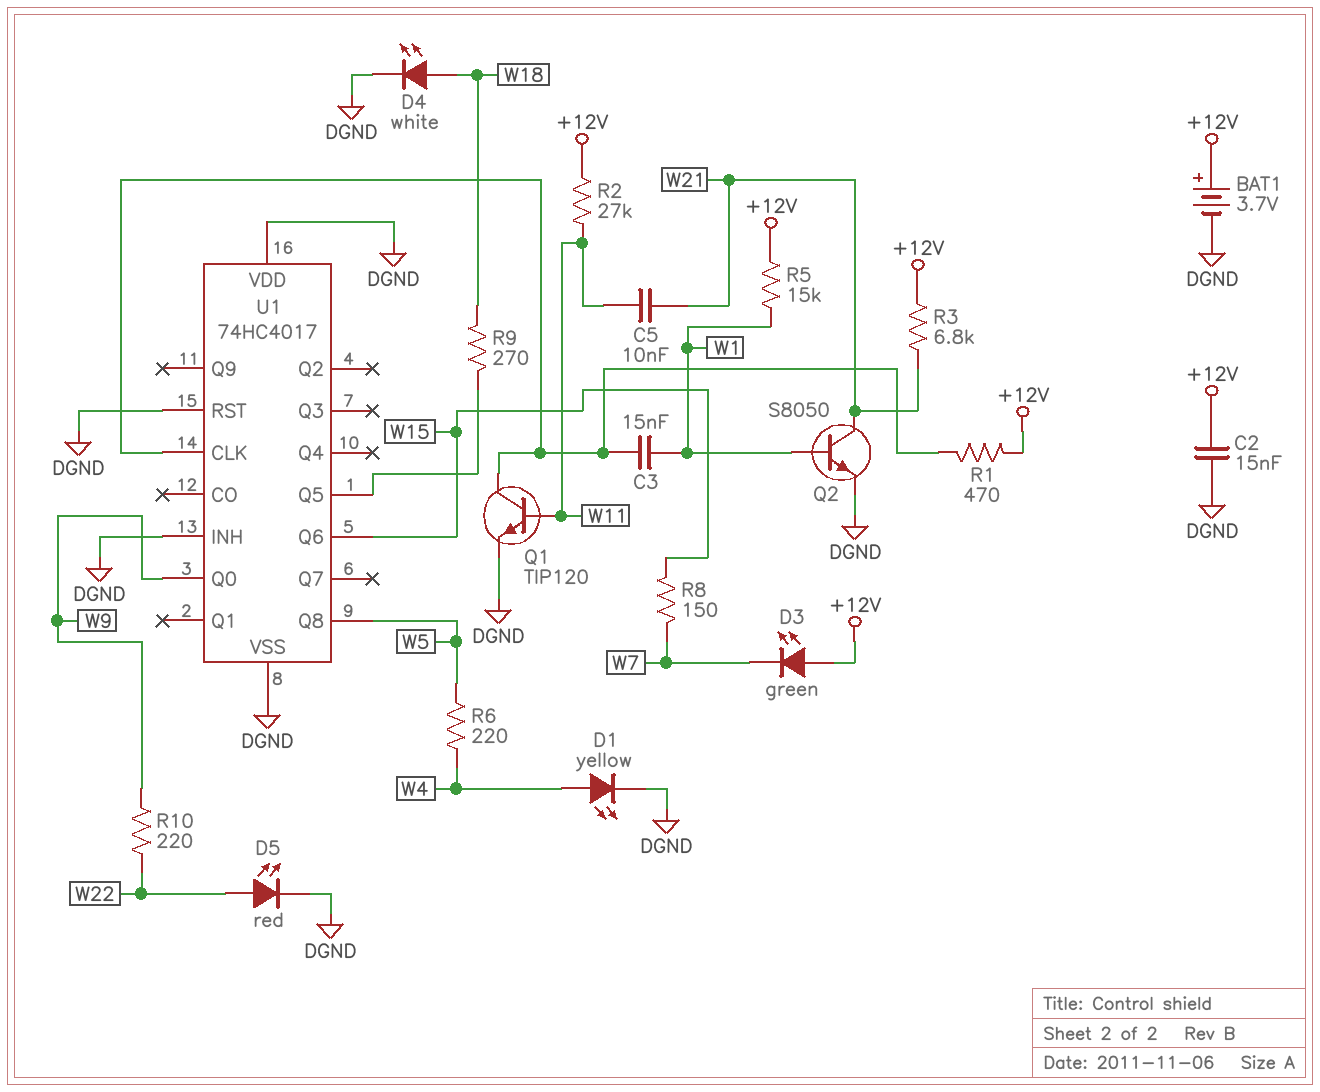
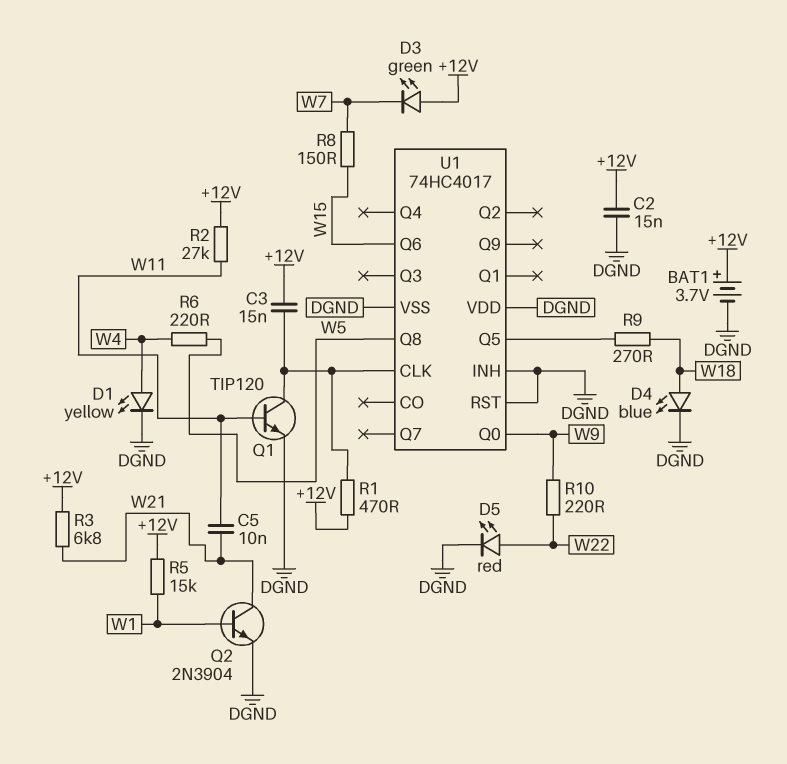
C3: 15nF (U1/CLK, W1) -> 15nF (+12V, U1/CLK)
D4: LED white (A W18, K DGND) -> LED blue (A W18, K DGND)
Q2: NPN S8050 (B W1, C W21, E DGND) -> NPN 2N3904 (B W1, C W21, E DGND)

